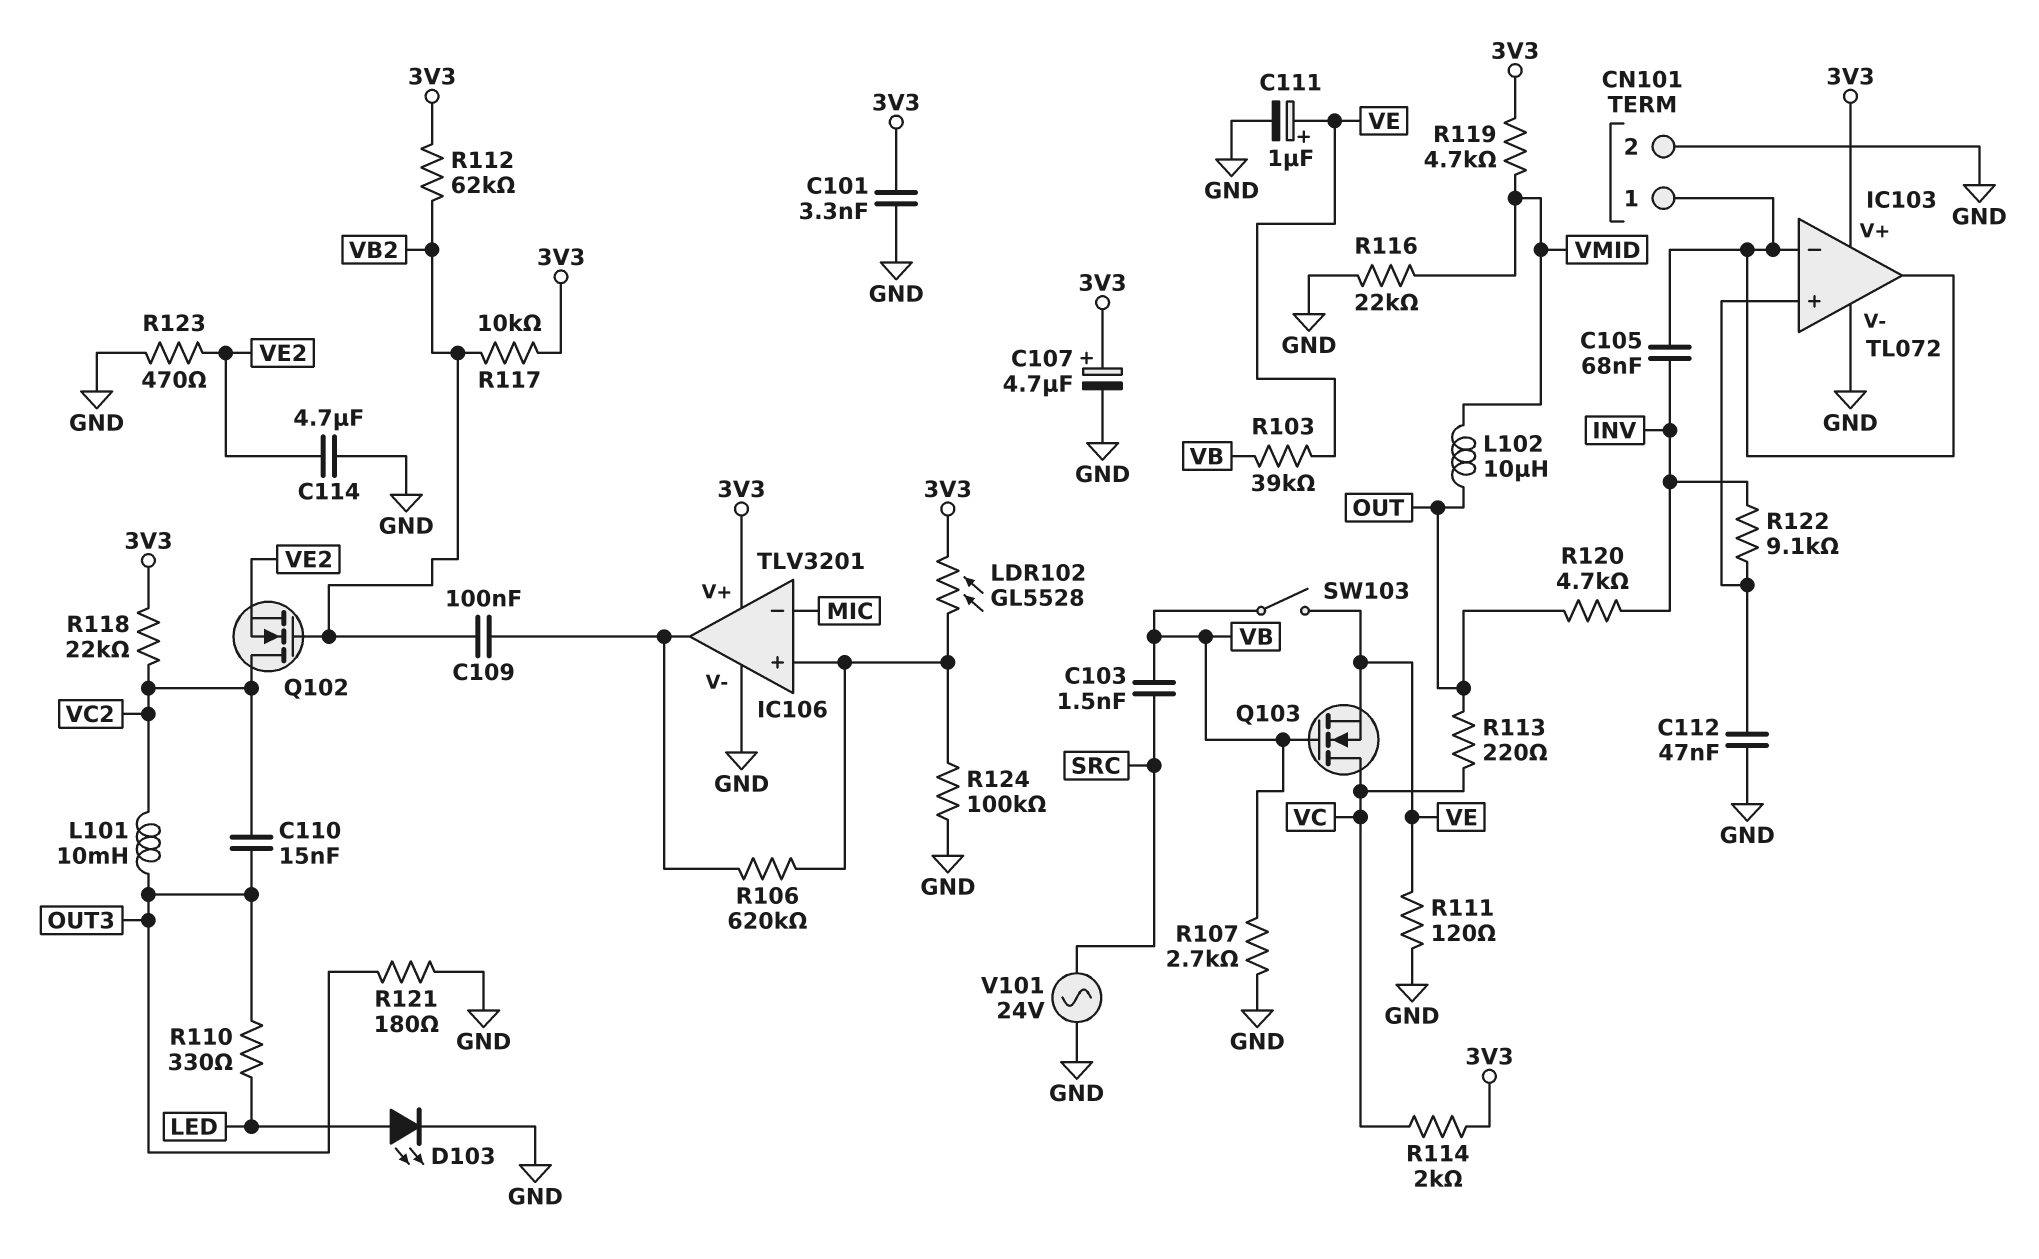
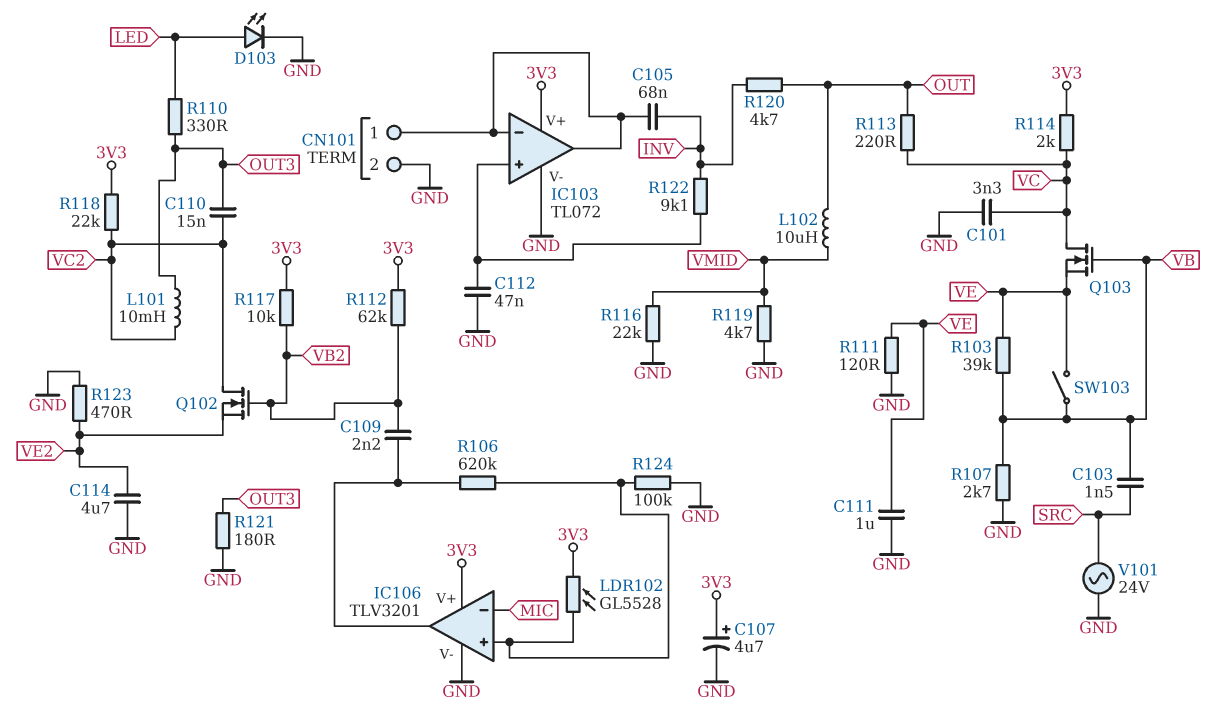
C101: 3.3nF (3V3, GND) -> 3.3nF (GND, VC)
C109: 100nF (IC106/out, VB2) -> 2.2nF (IC106/out, VB2)
C111: 1uF (plus VE, minus GND) -> 1uF (GND, VE)
R119: 4.7k (3V3, VMID) -> 4.7k (GND, VMID)

